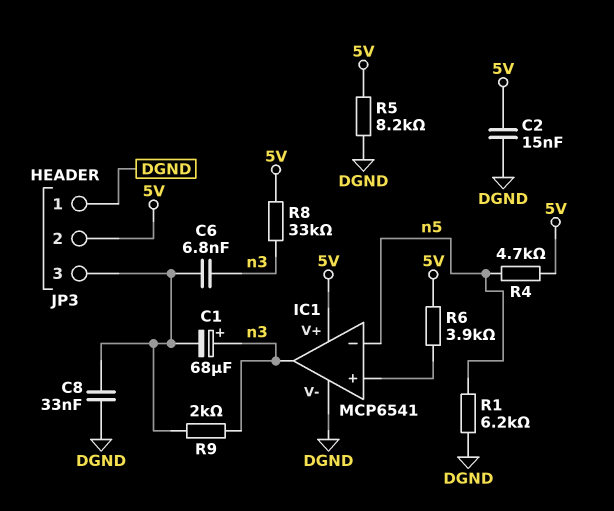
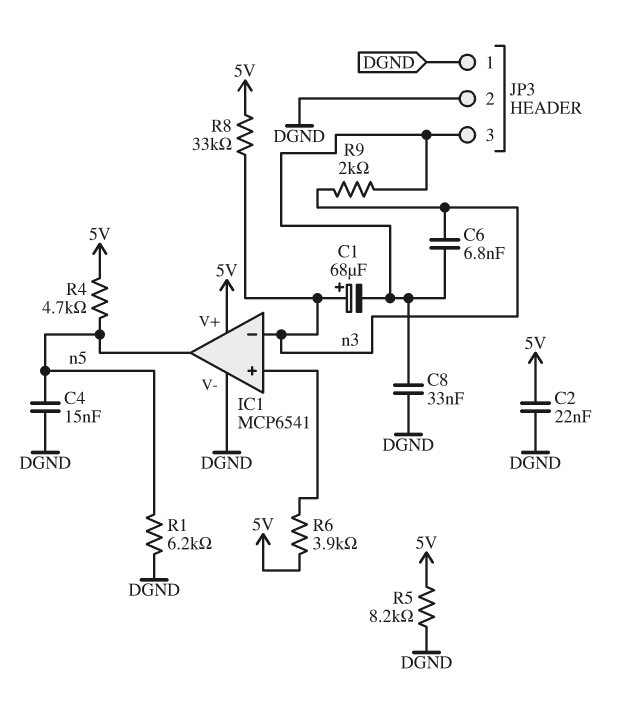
C2: 15nF (5V, DGND) -> 22nF (5V, DGND)
C4: none -> 15nF (DGND, n5)
IC1 pin in-: n5 -> n3
IC1 pin out: n3 -> n5
JP3 pin 2: 5V -> DGND

